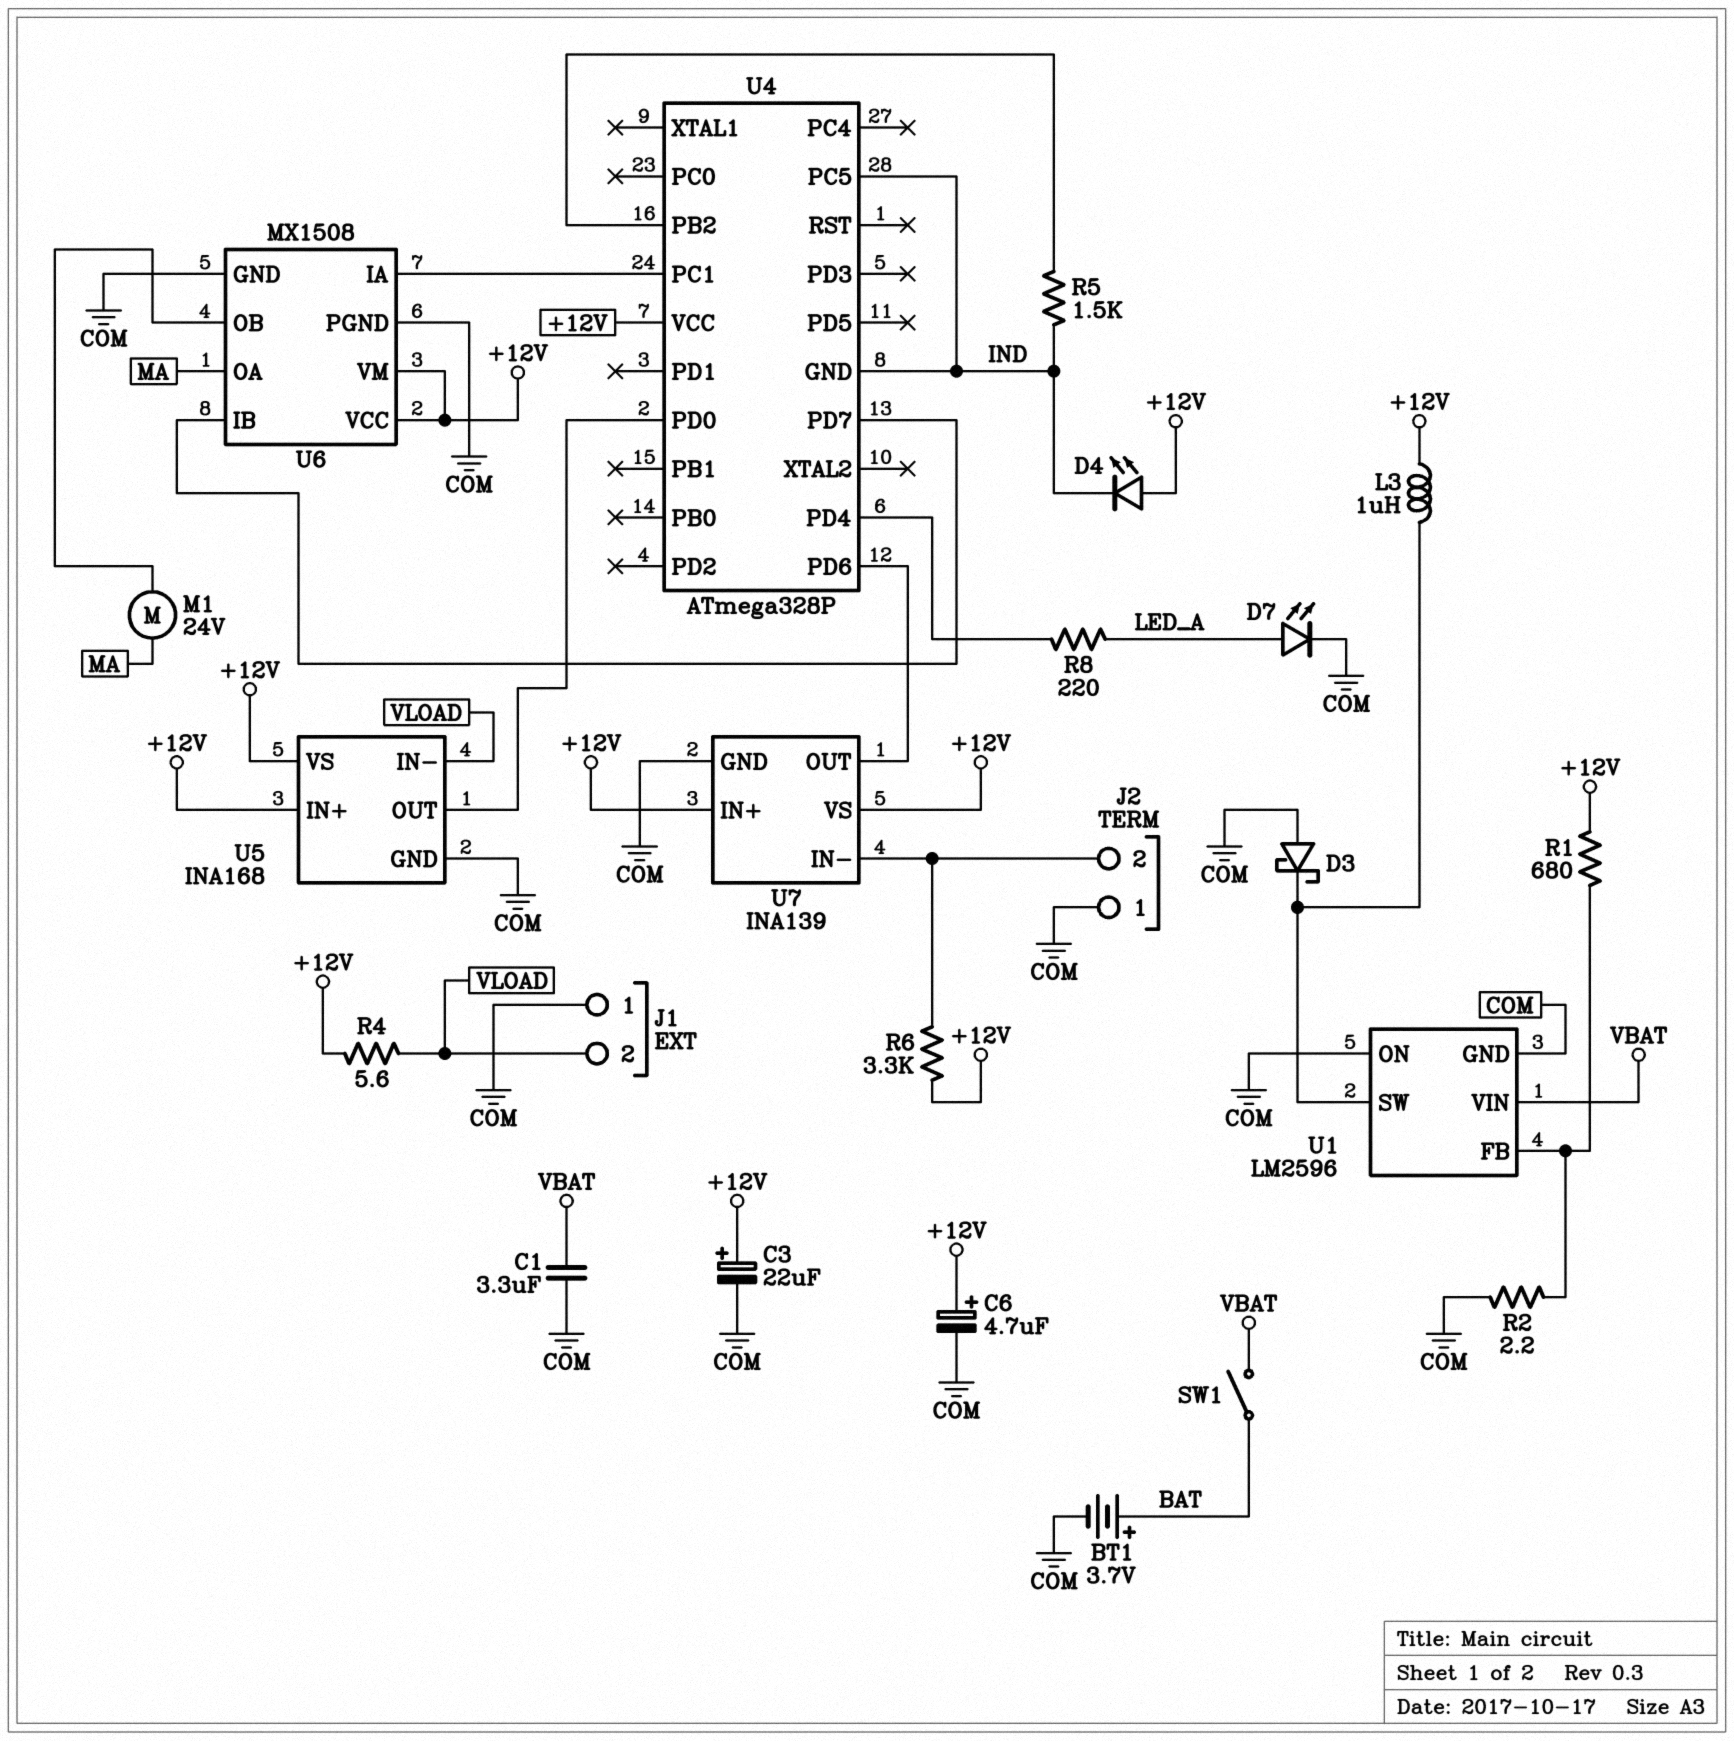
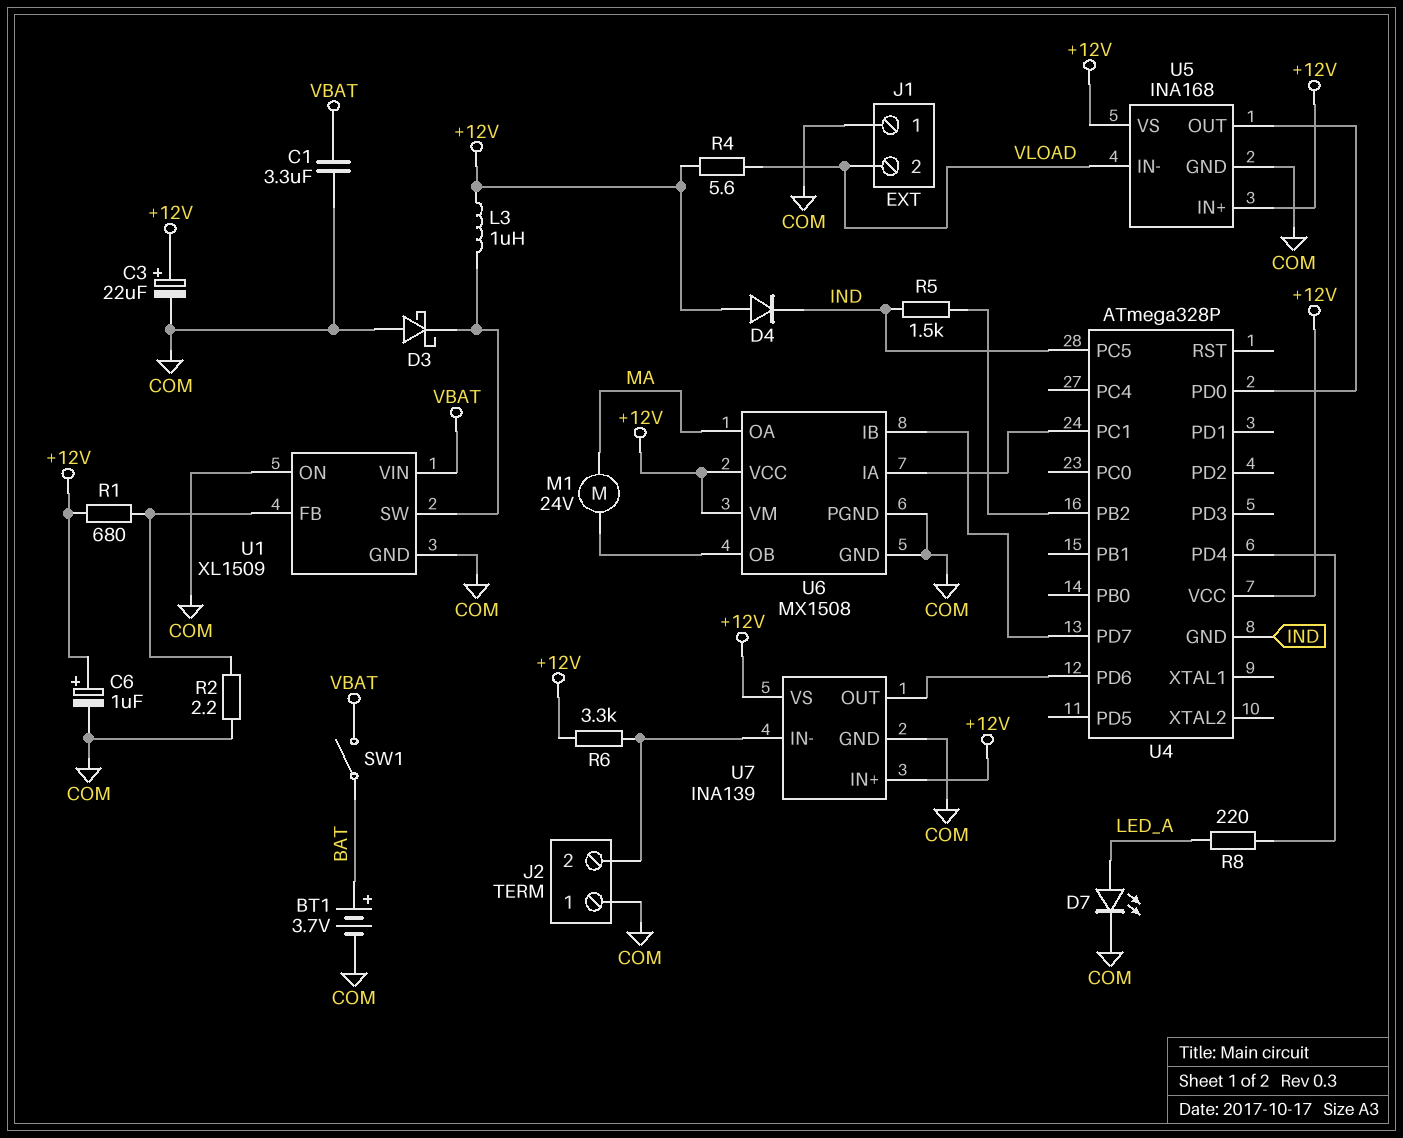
C6: 4.7uF (plus +12V, minus COM) -> 1uF (plus +12V, minus COM)
D4: LED (A +12V, K IND) -> diode (A +12V, K IND)
U1: LM2596 -> XL1509

